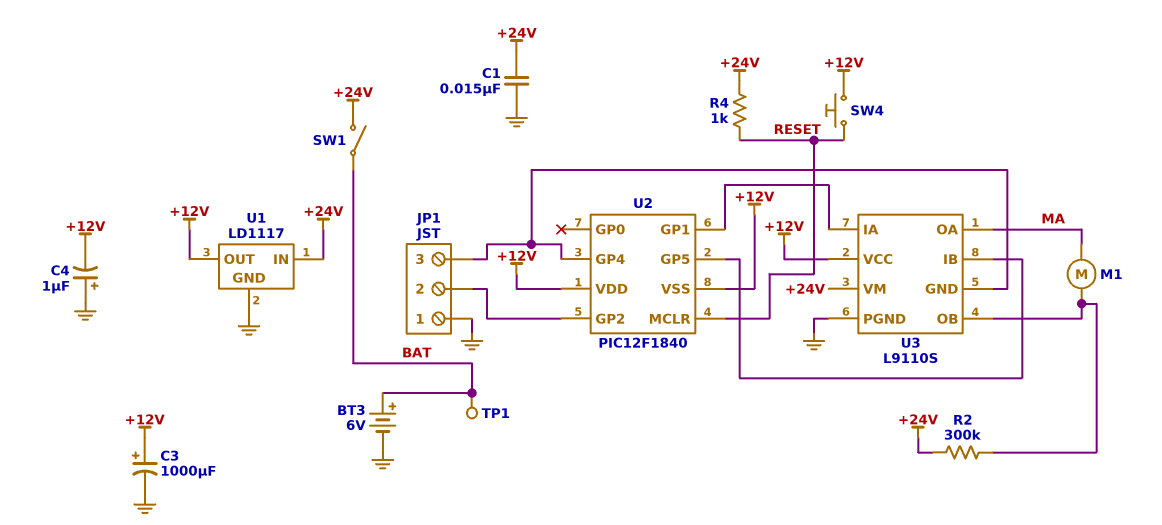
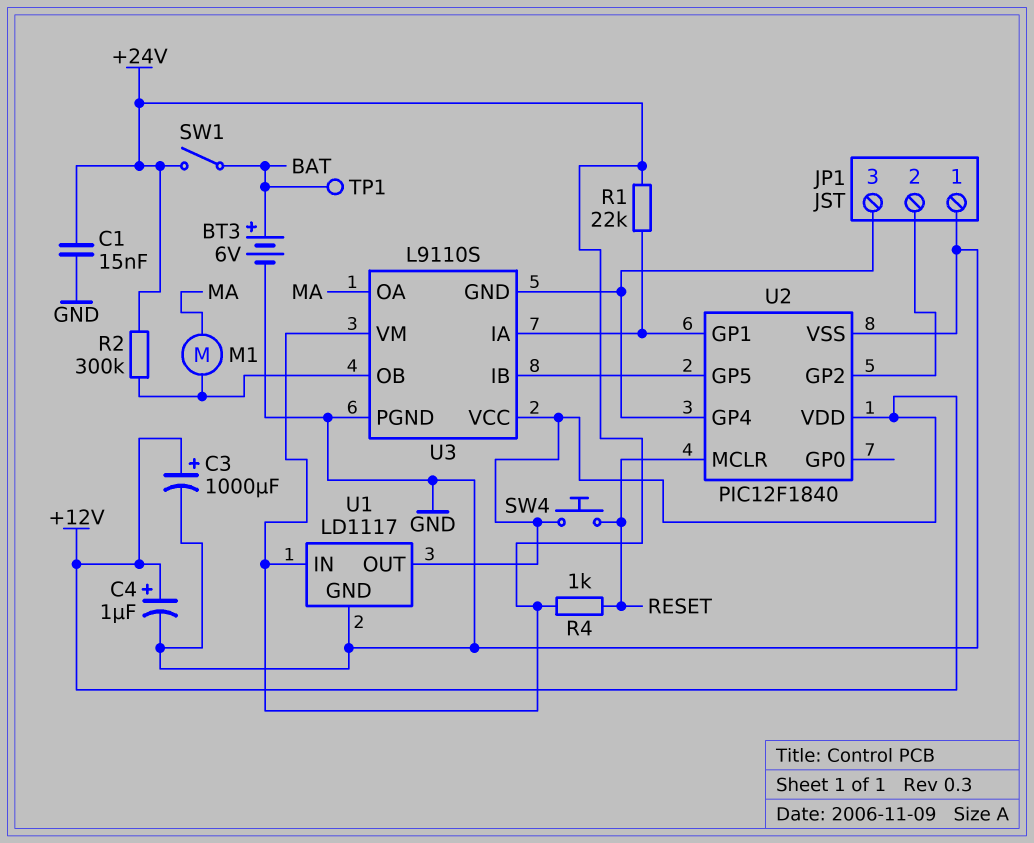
C4: 1uF (plus GND, minus +12V) -> 1uF (plus +12V, minus GND)
R1: none -> 22k (+24V, U2/GP1)
U2 pin VSS: +12V -> GND

